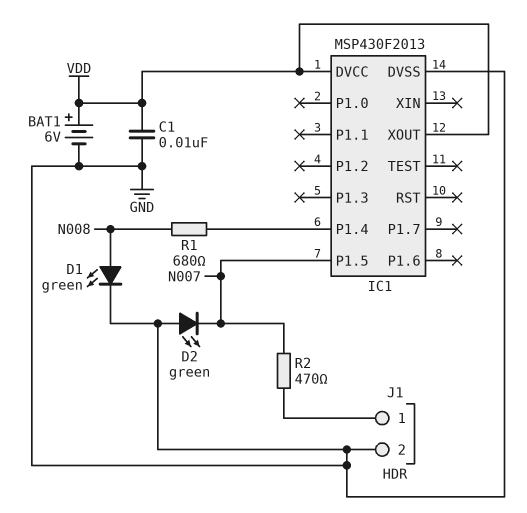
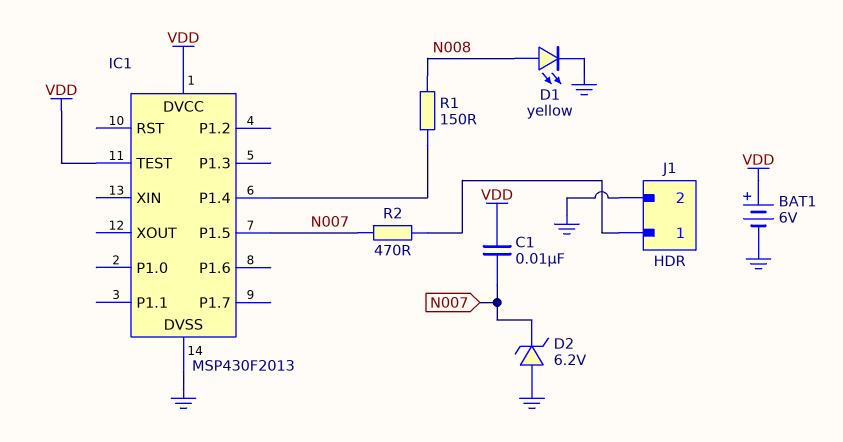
C1: 10nF (GND, VDD) -> 10nF (N007, VDD)
D1: LED green (A N008, K GND) -> LED yellow (A N008, K GND)
D2: LED green (A GND, K N007) -> zener 6.2V (A GND, K N007)
IC1 pin TEST: none -> VDD
IC1 pin XOUT: VDD -> none
R1: 680 (IC1/P1.4, N008) -> 150 (IC1/P1.4, N008)

